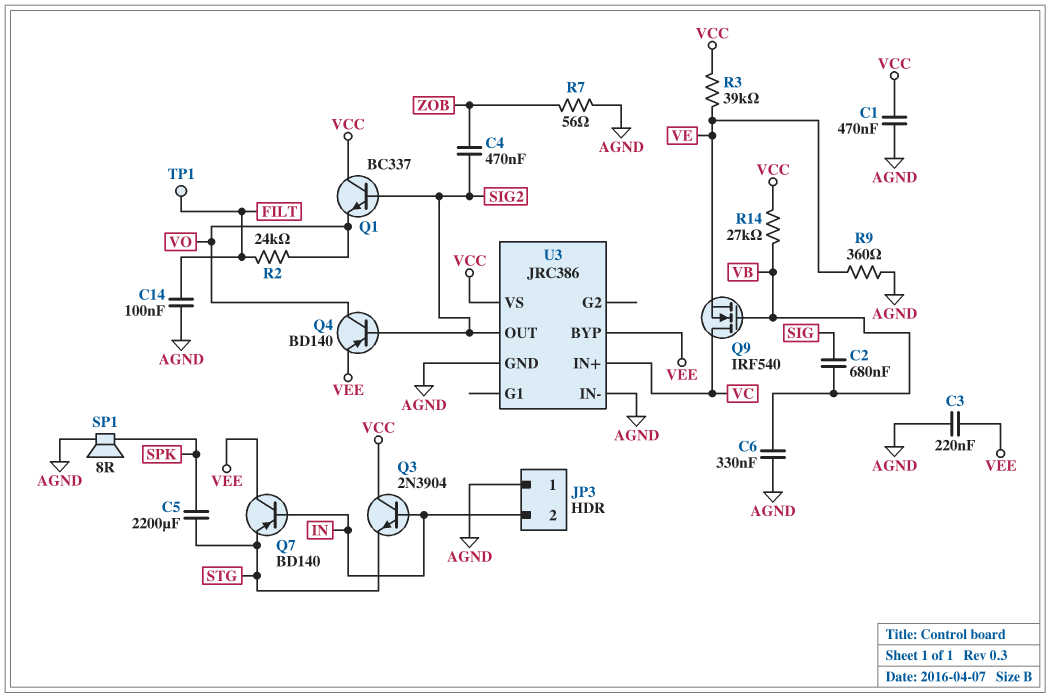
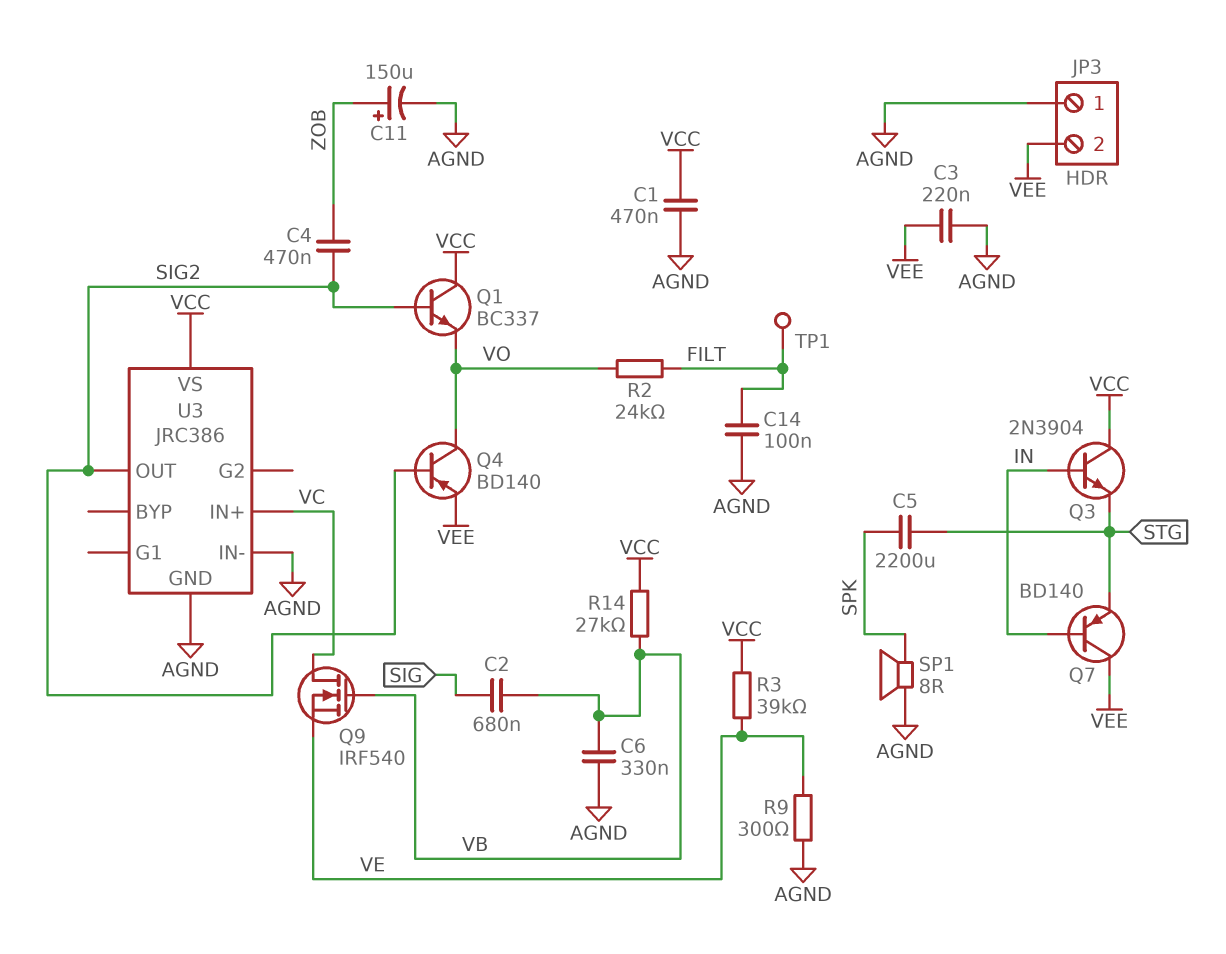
C11: none -> 150uF (plus ZOB, minus AGND)
JP3 pin 2: IN -> VEE
R7: 56 (AGND, ZOB) -> none
R9: 360 (AGND, VE) -> 300 (AGND, VE)
U3 pin BYP: VEE -> none

